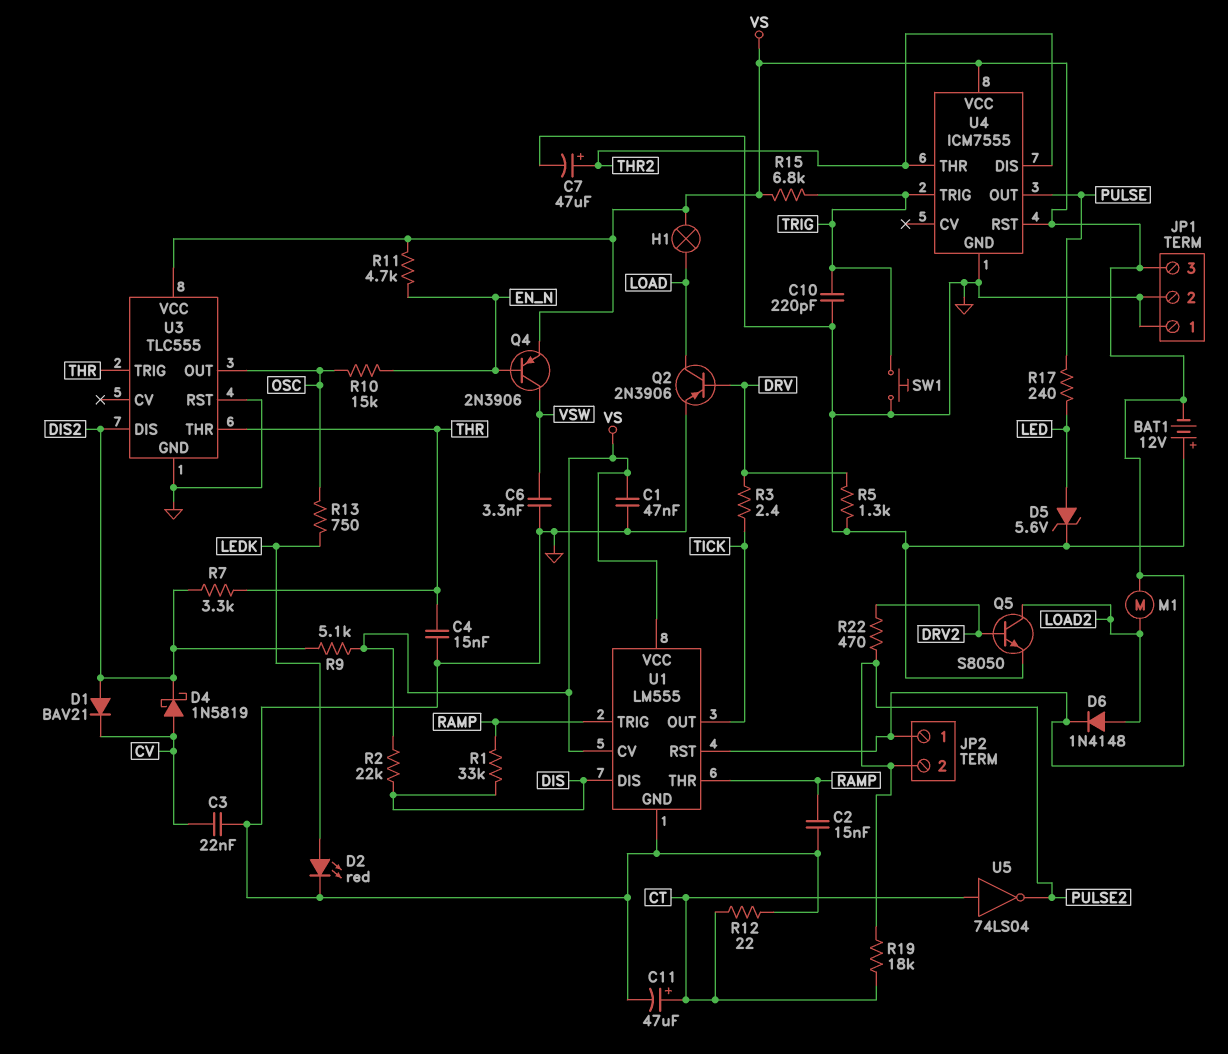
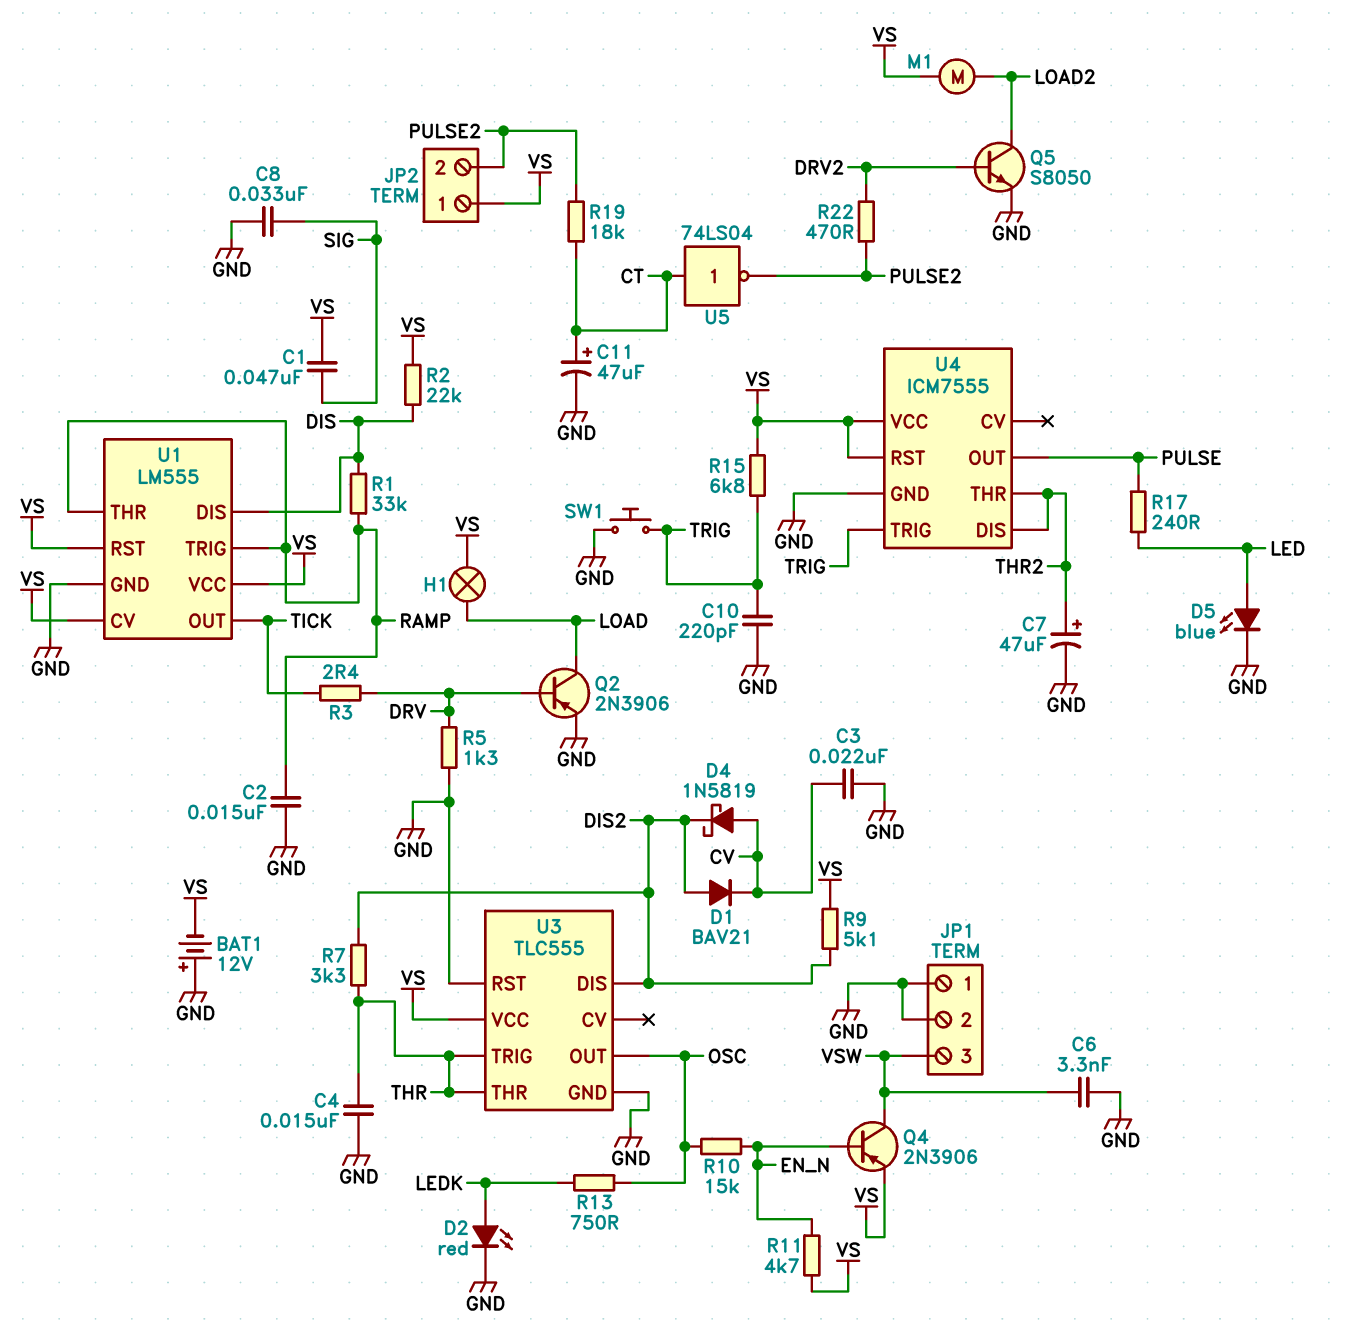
C1: 47nF (GND, VS) -> 47nF (SIG, VS)
C8: none -> 33nF (GND, SIG)
D5: zener 5.6V (A LED, K GND) -> LED blue (A LED, K GND)
D6: diode 1N4148 (A LOAD2, K VS) -> none
JP1 pin 3: VS -> VSW
R12: 22 (CT, GND) -> none

